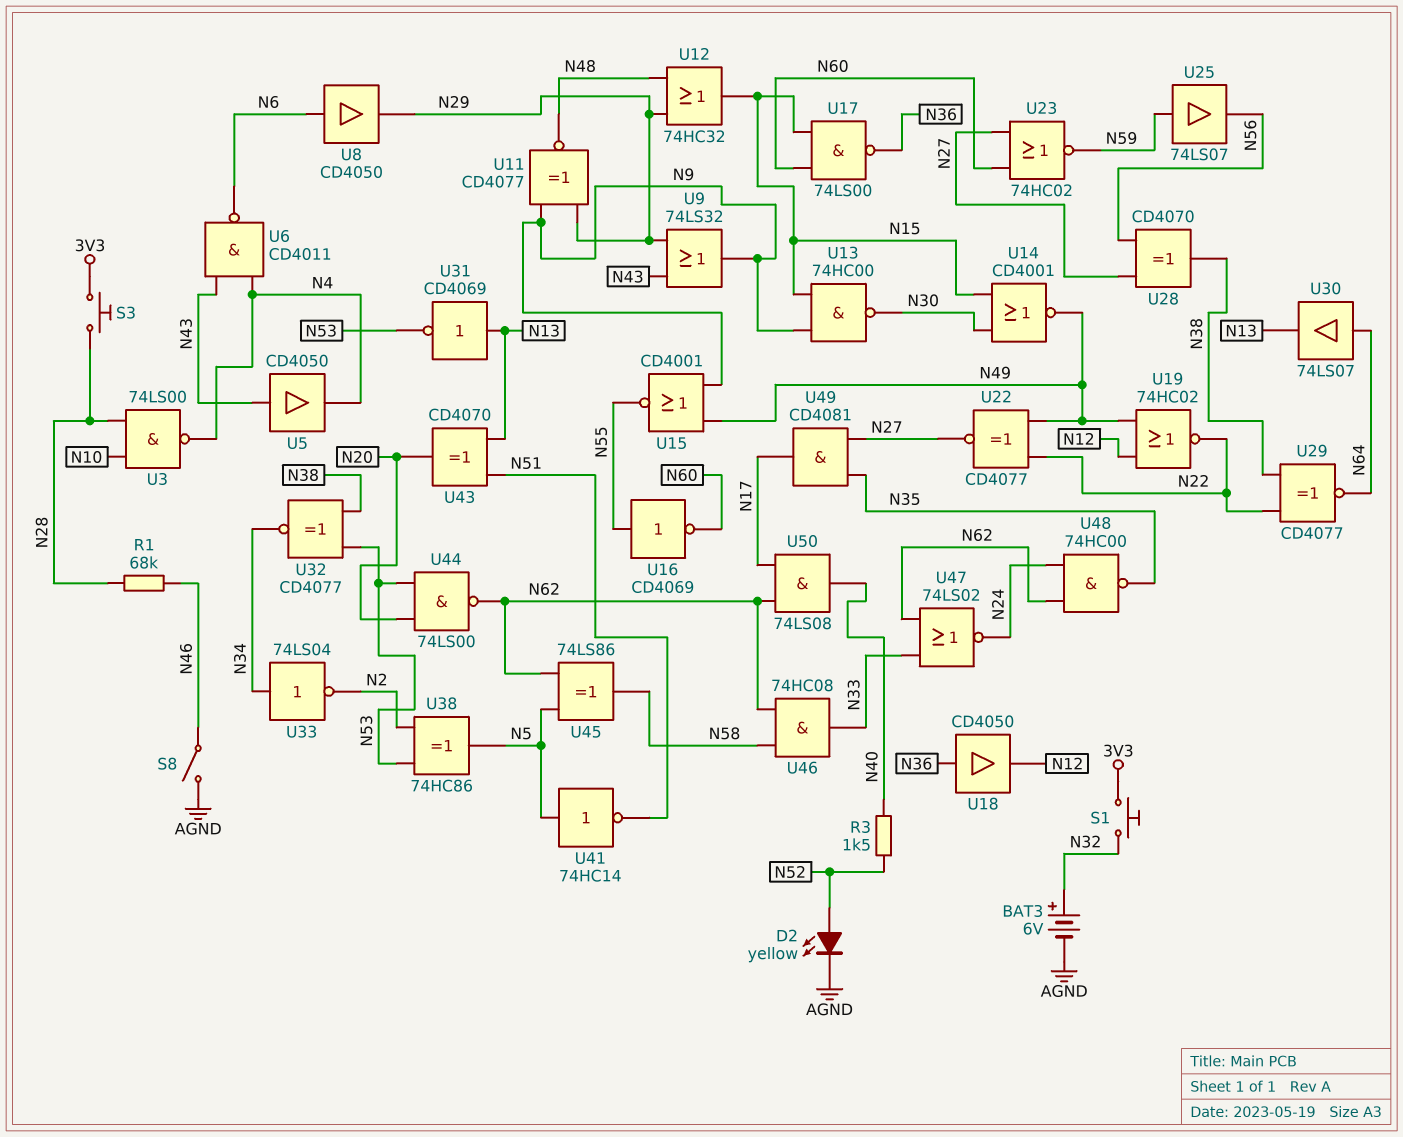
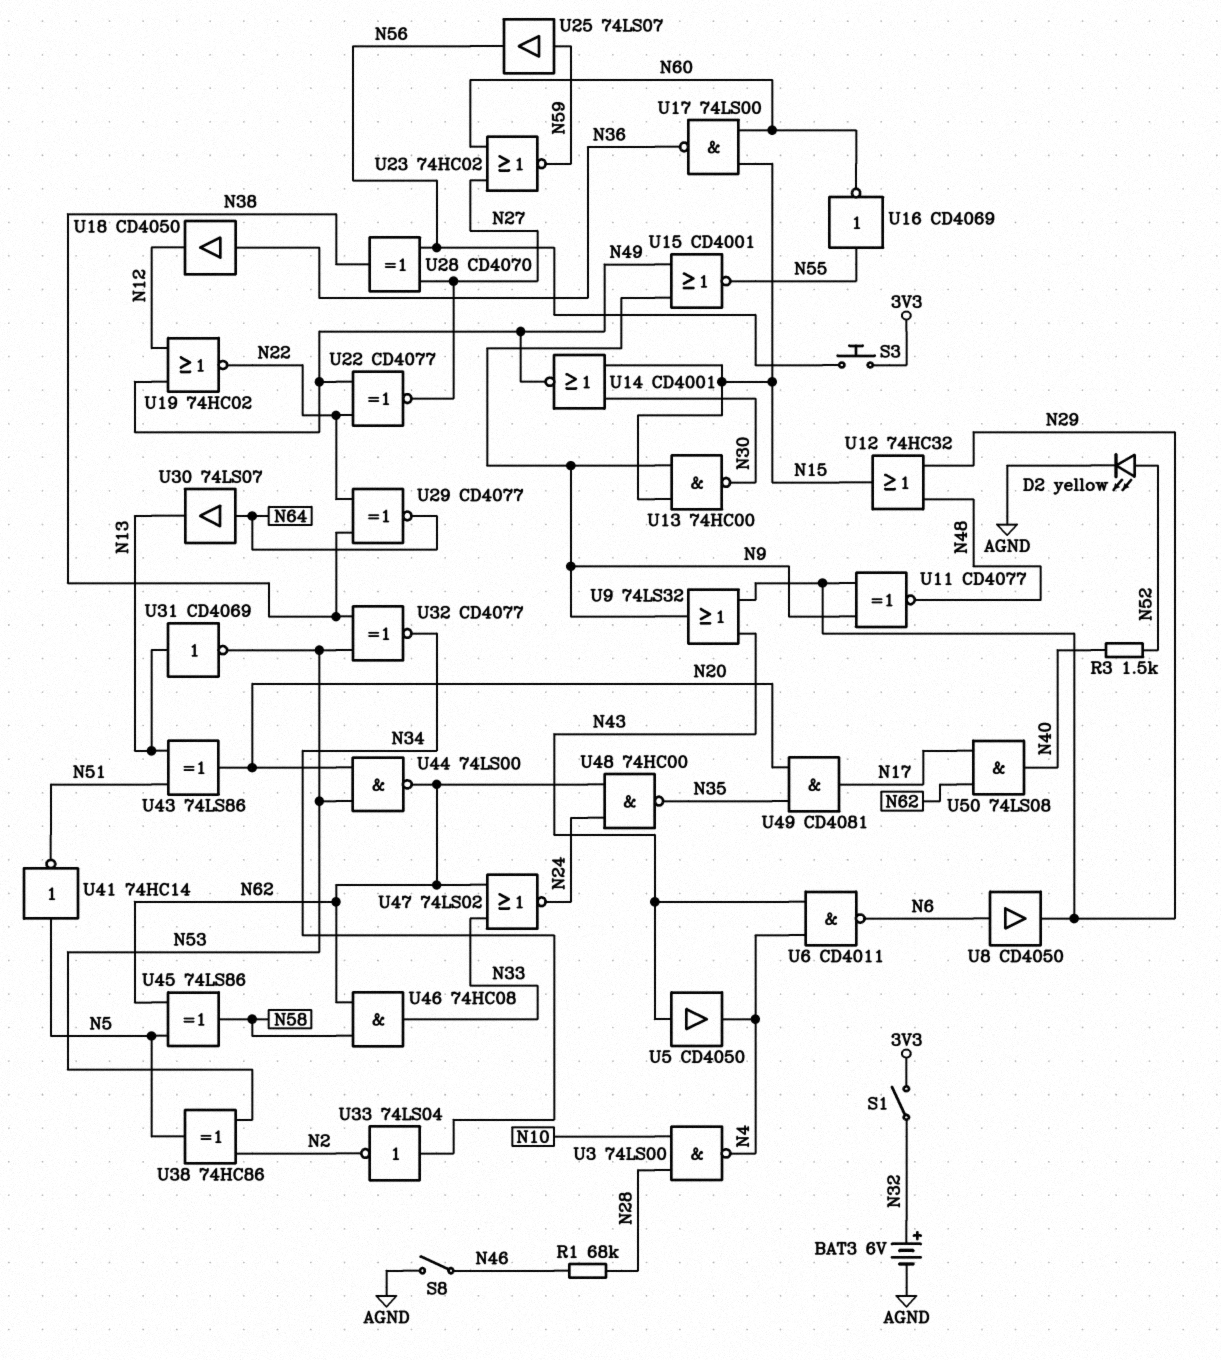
S1: button (3V3, N32) -> switch (3V3, N32)
S3: button (3V3, N28) -> button (3V3, N56)
U43: XOR CD4070 (in N13, in N51, out N20) -> XOR 74LS86 (in N13, in N51, out N20)
U49: AND CD4081 (in N27, in N35, out N17) -> AND CD4081 (in N20, in N35, out N17)

